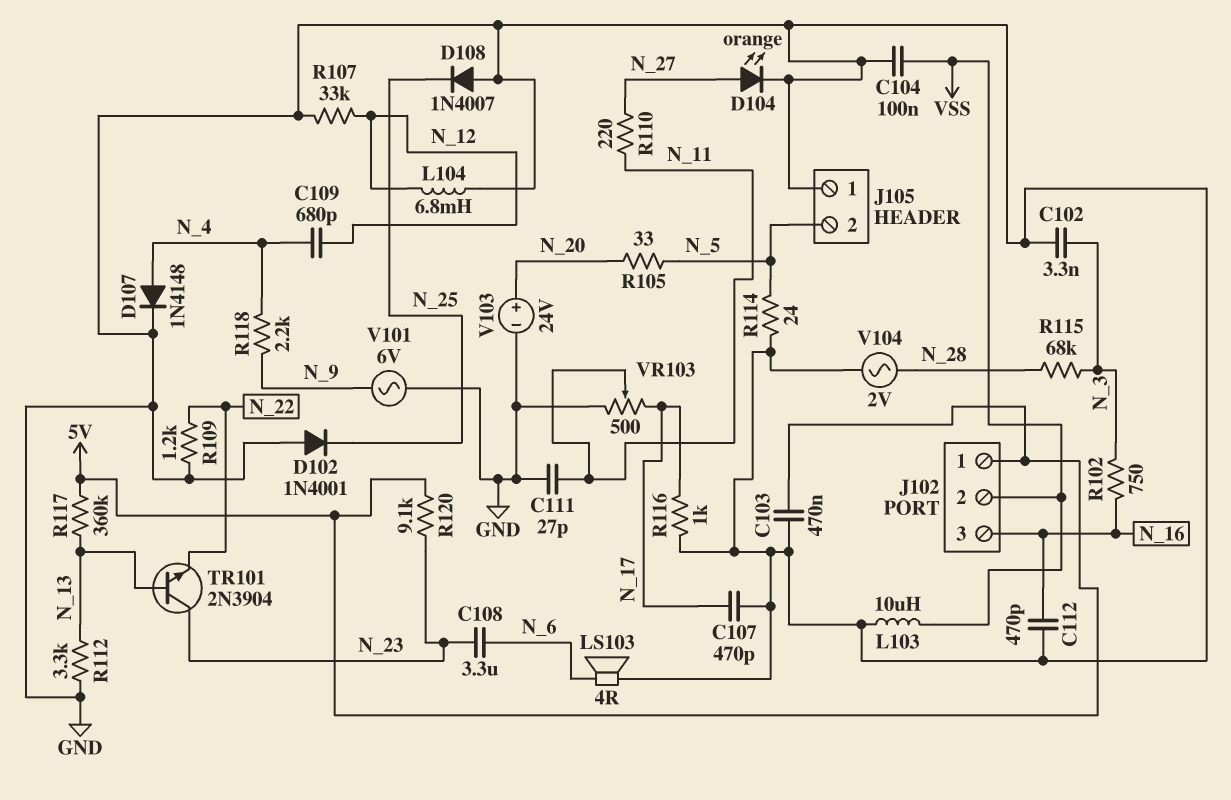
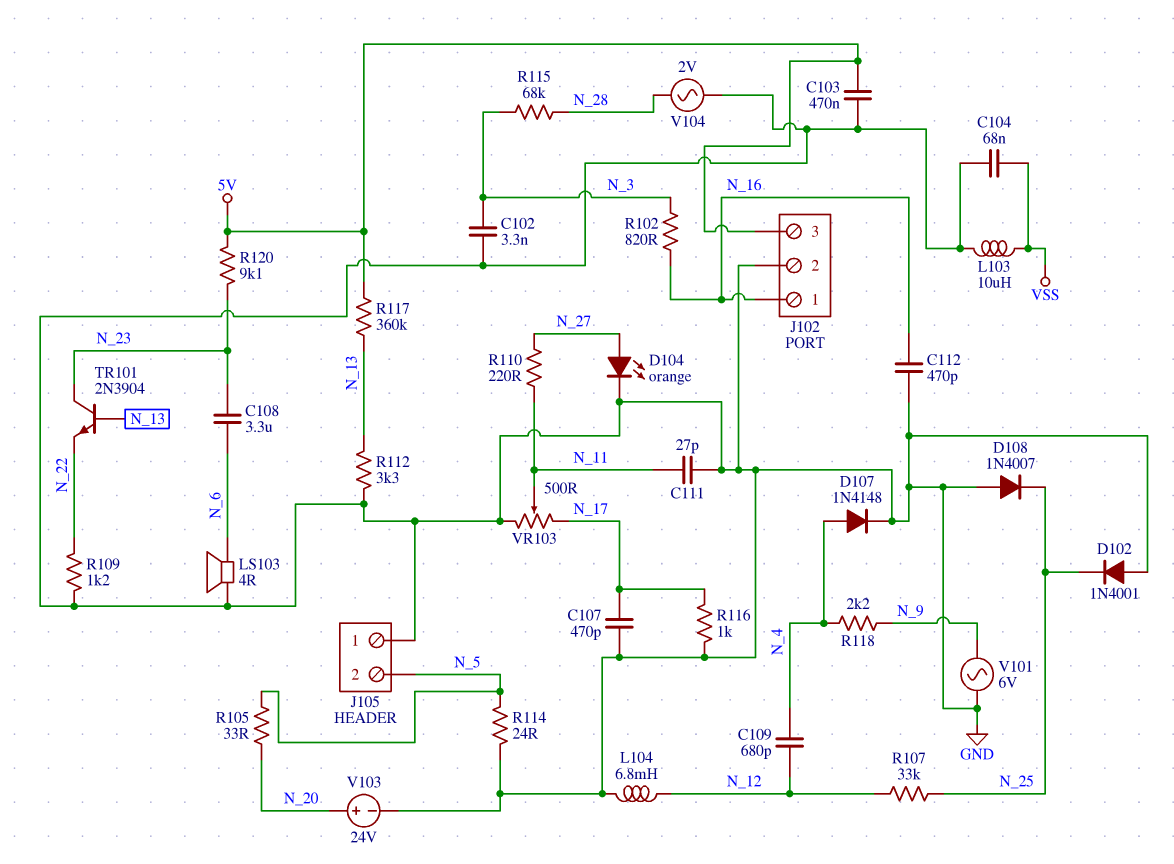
C104: 100nF (GND, VSS) -> 68nF (GND, VSS)
J102 pin 1: 5V -> N_16
J102 pin 2: VSS -> GND
J102 pin 3: N_16 -> 5V
R102: 750 (N_3, N_16) -> 820 (N_3, N_16)
R107: 33k (GND, N_12) -> 33k (N_12, N_25)

